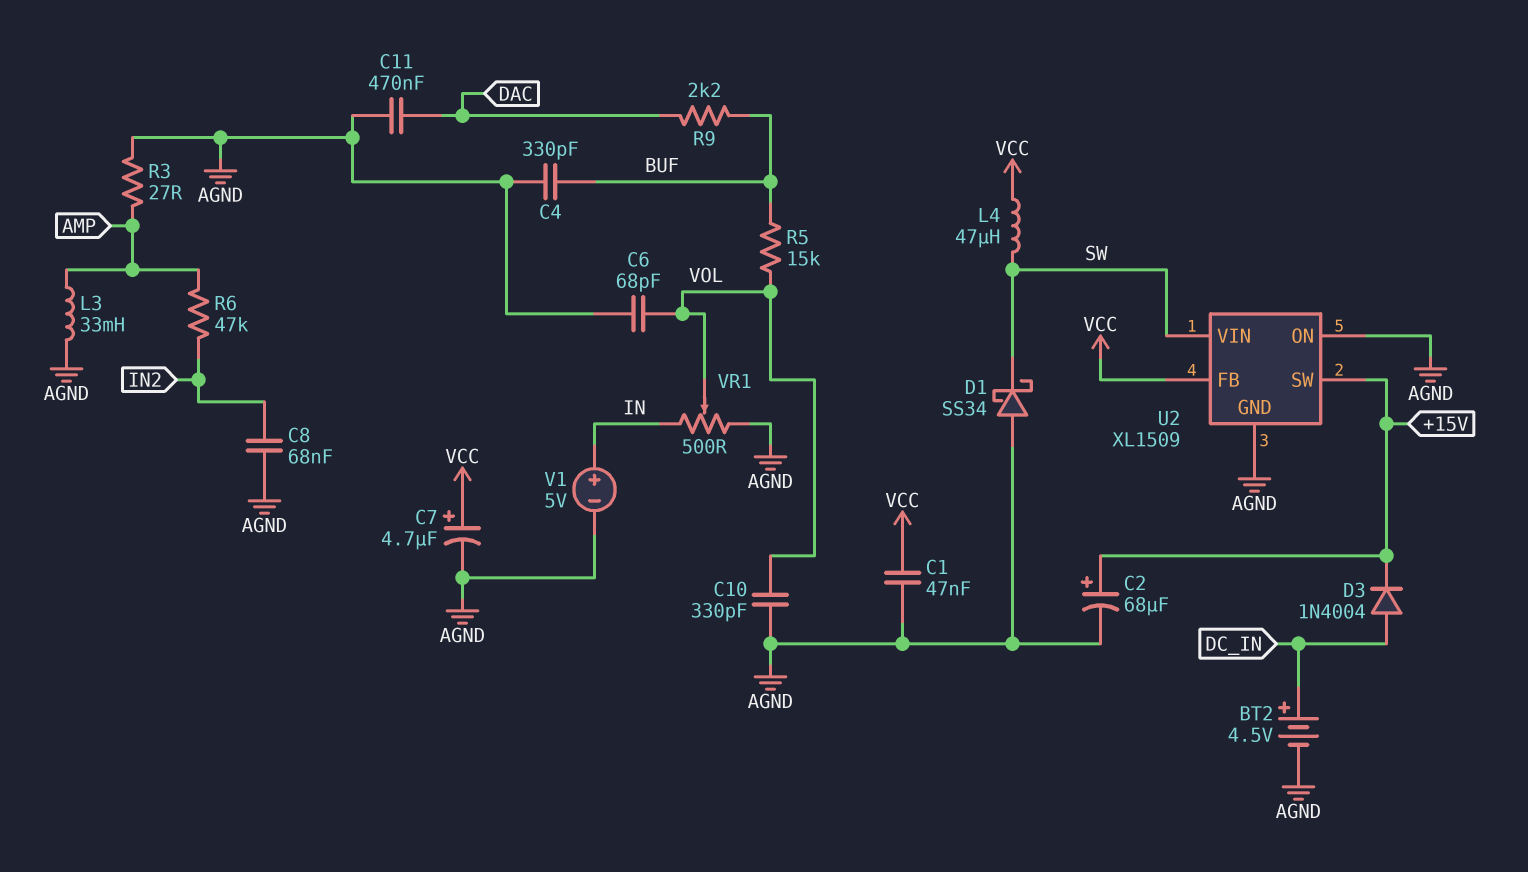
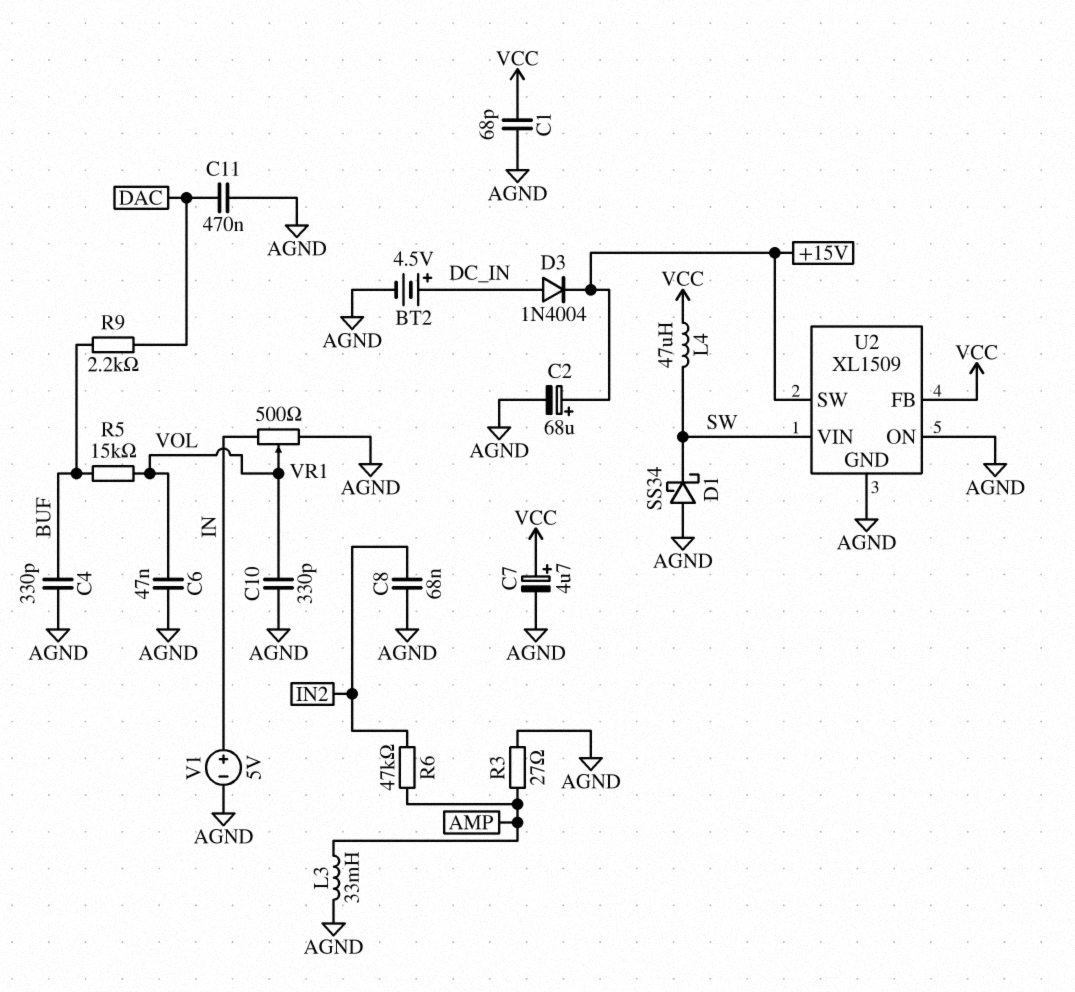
C1: 47nF (AGND, VCC) -> 68pF (AGND, VCC)
C6: 68pF (AGND, VOL) -> 47nF (AGND, VOL)

